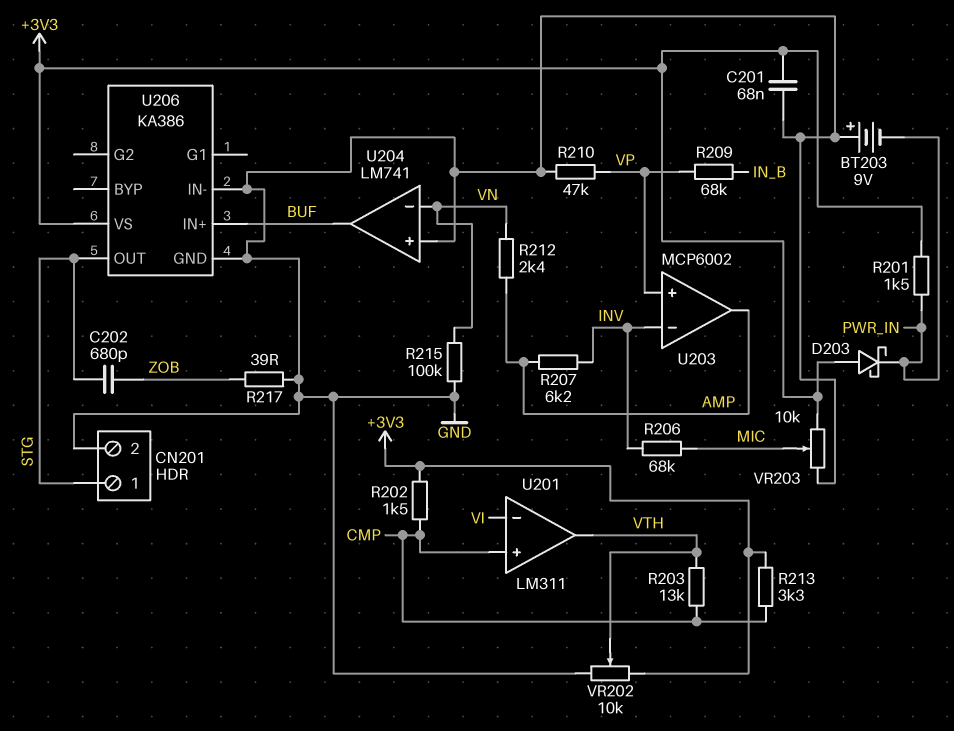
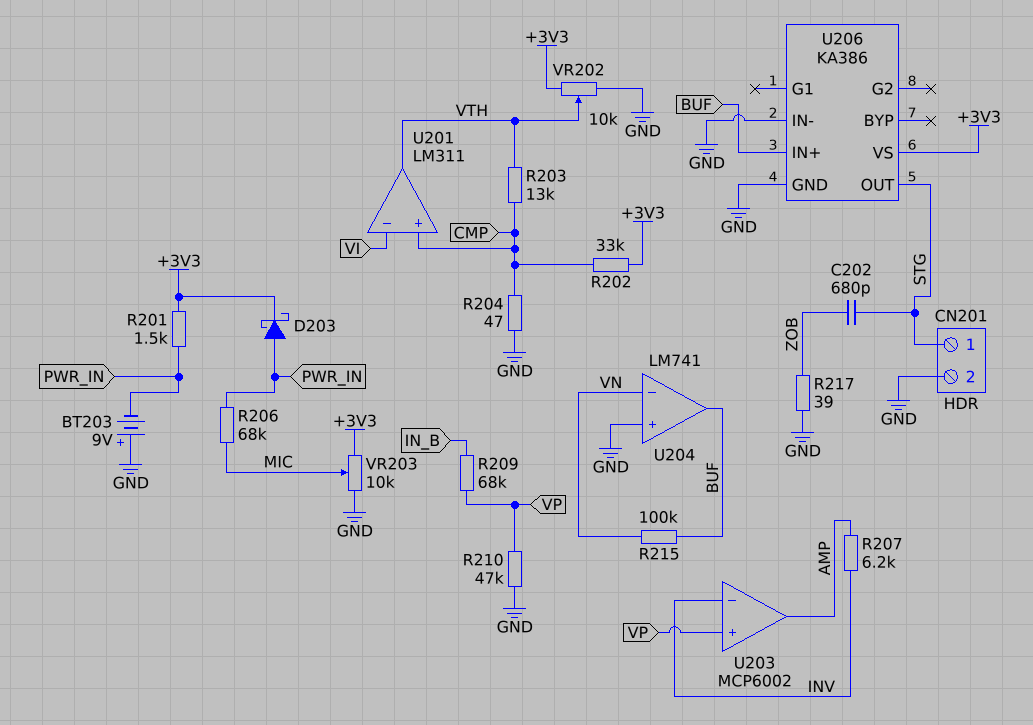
C201: 68nF (+3V3, GND) -> none
D203: schottky (A +3V3, K PWR_IN) -> schottky (A PWR_IN, K +3V3)
R202: 1.5k (+3V3, CMP) -> 33k (+3V3, CMP)
R204: none -> 47 (CMP, GND)
R206: 68k (INV, MIC) -> 68k (MIC, PWR_IN)
R212: 2.4k (AMP, VN) -> none
R213: 3.3k (+3V3, CMP) -> none
R215: 100k (GND, VN) -> 100k (BUF, VN)

